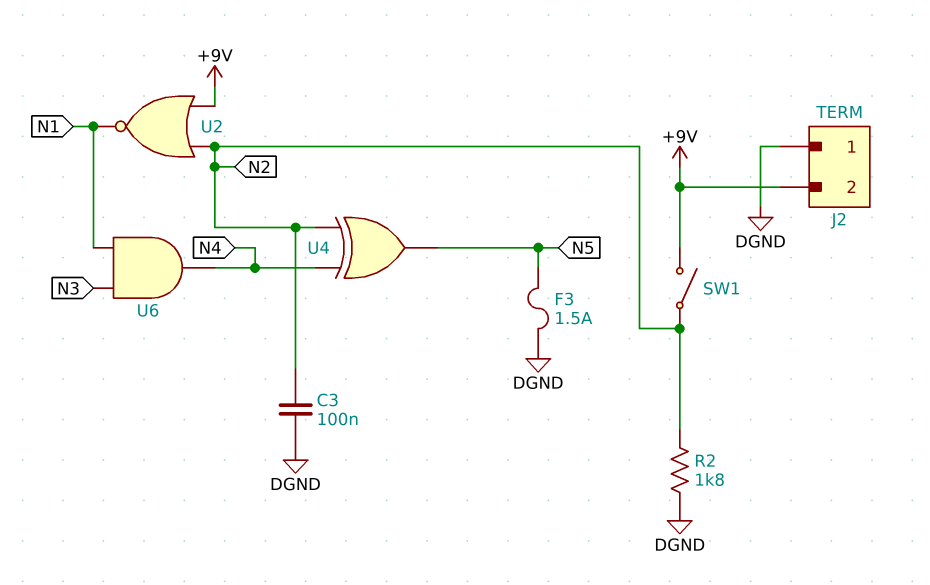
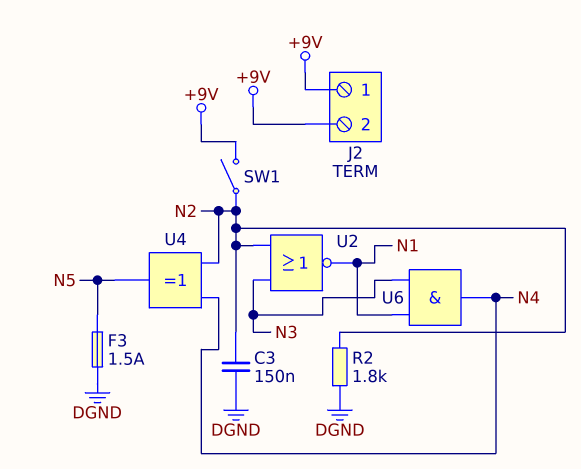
C3: 100nF (DGND, N2) -> 150nF (DGND, N2)
J2 pin 1: DGND -> +9V
U2: NOR (in +9V, in N2, out N1) -> NOR (in N2, in N3, out N1)

